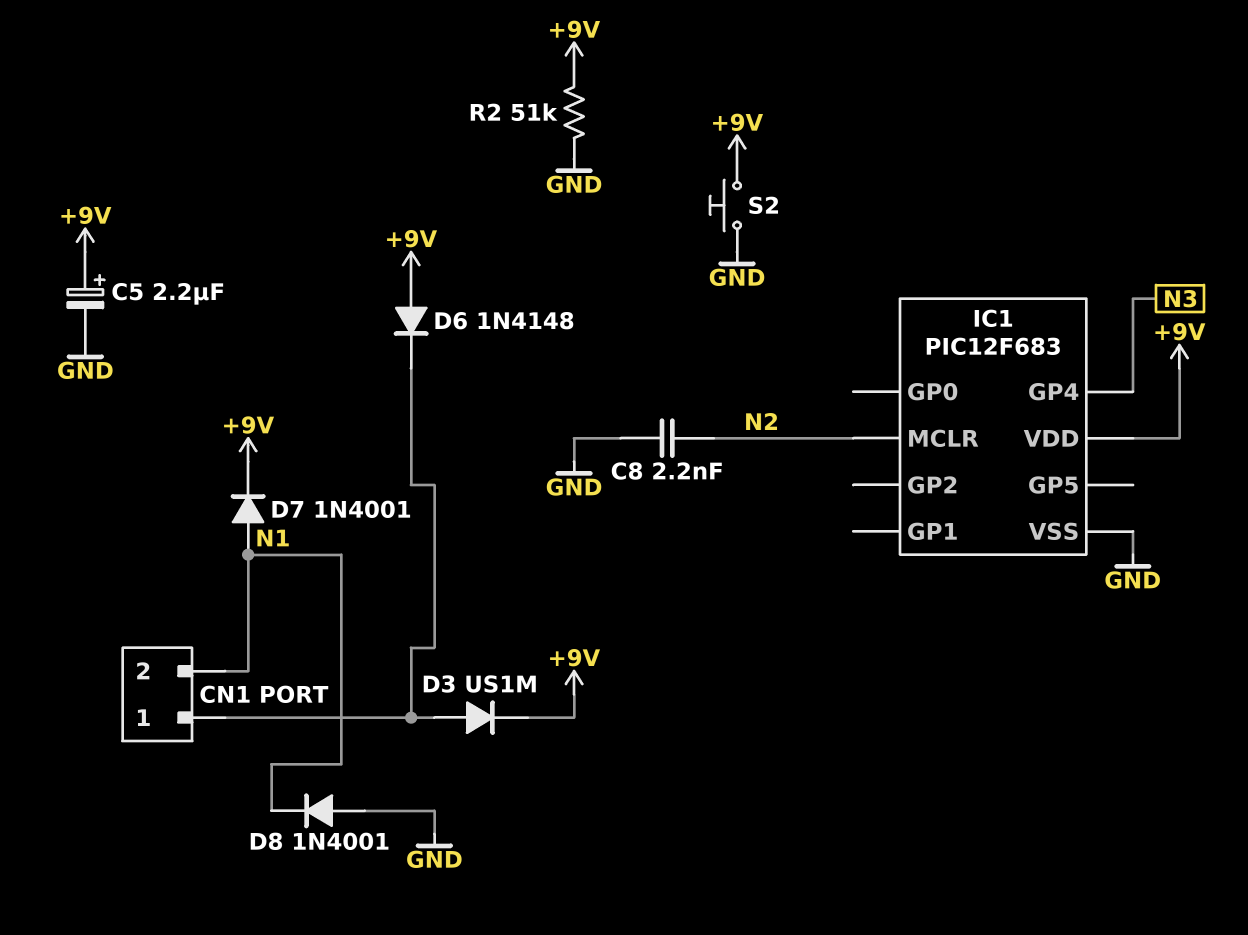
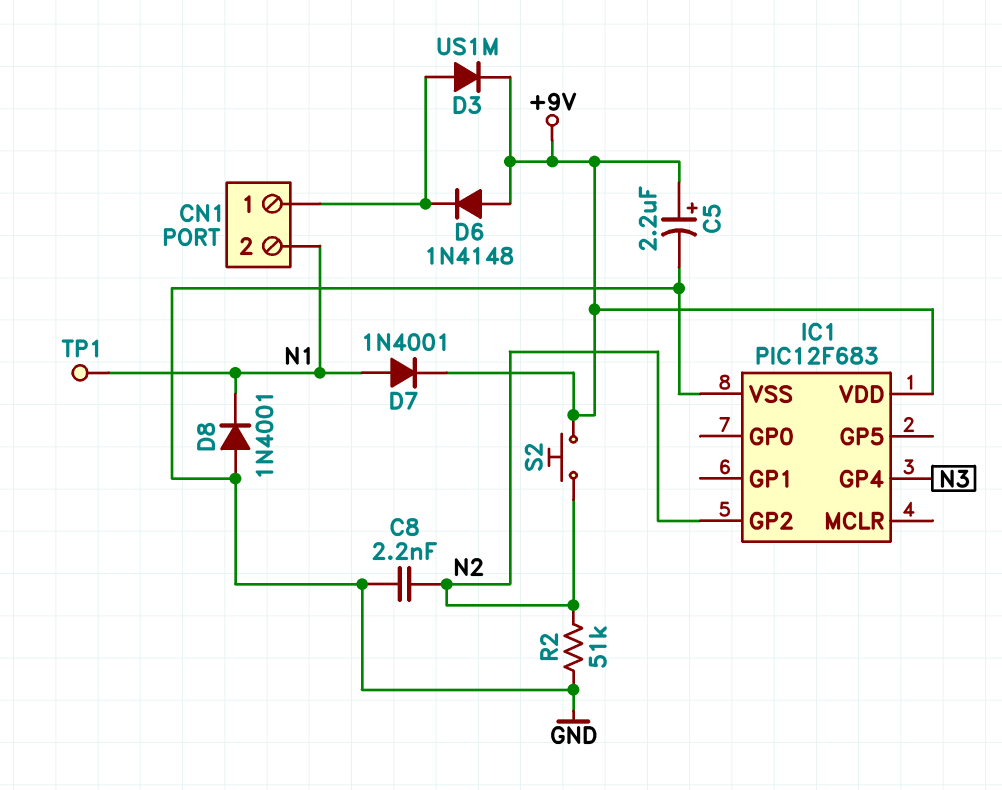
IC1 pin GP2: none -> N2
IC1 pin MCLR: N2 -> none
R2: 51k (+9V, GND) -> 51k (GND, N2)
S2: button (+9V, GND) -> button (+9V, N2)
TP1: none -> test point (N1)

